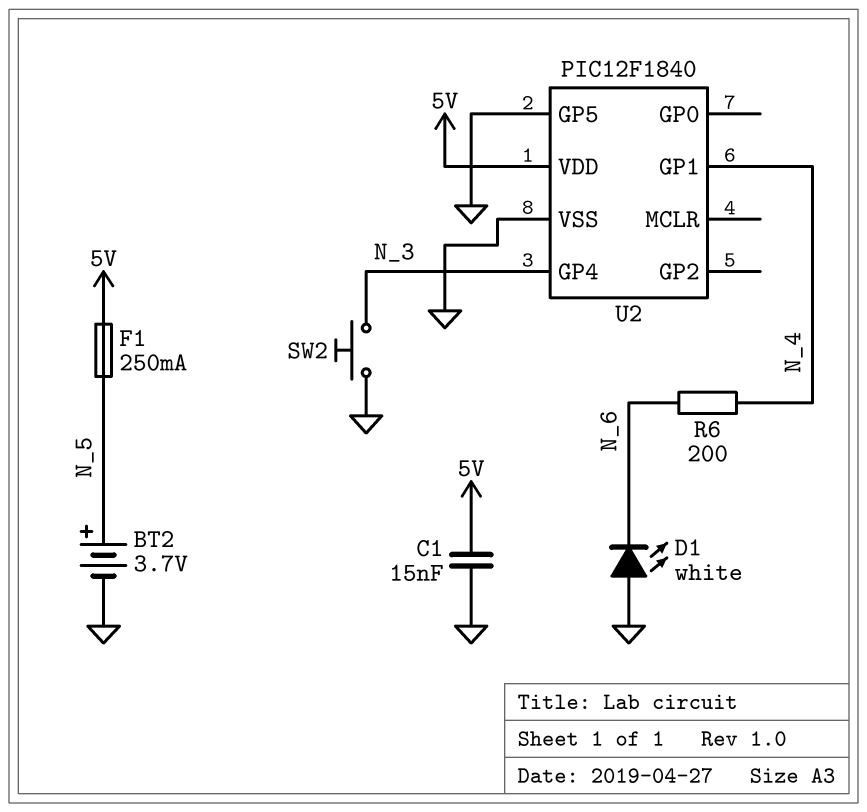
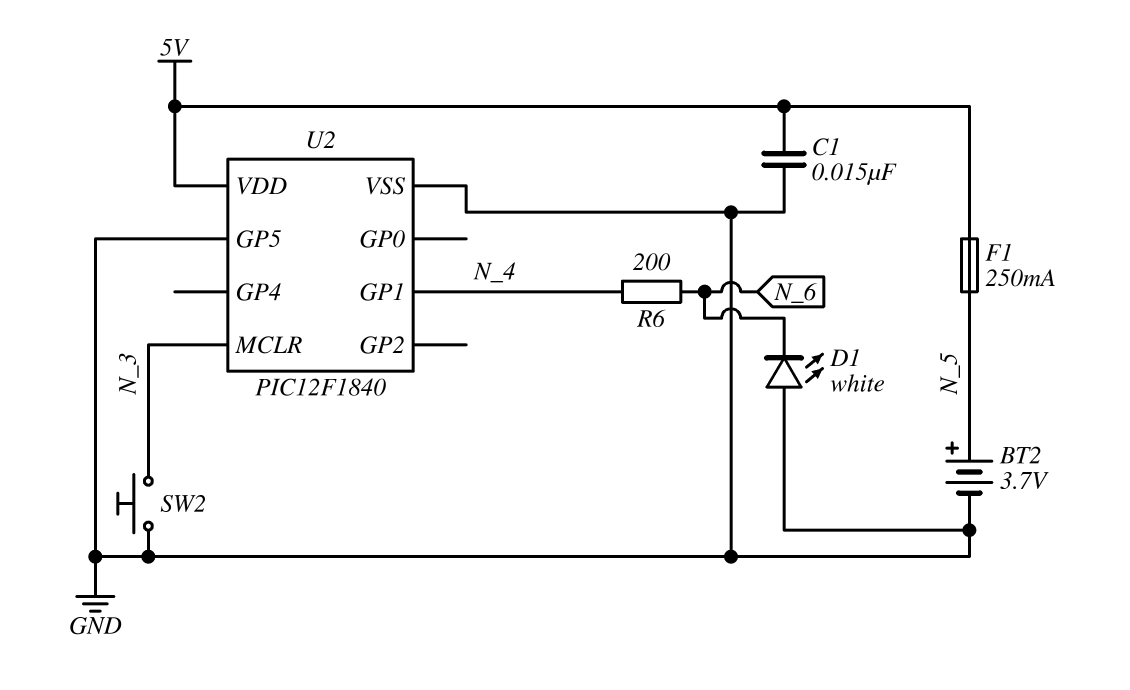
U2 pin GP4: N_3 -> none
U2 pin MCLR: none -> N_3

